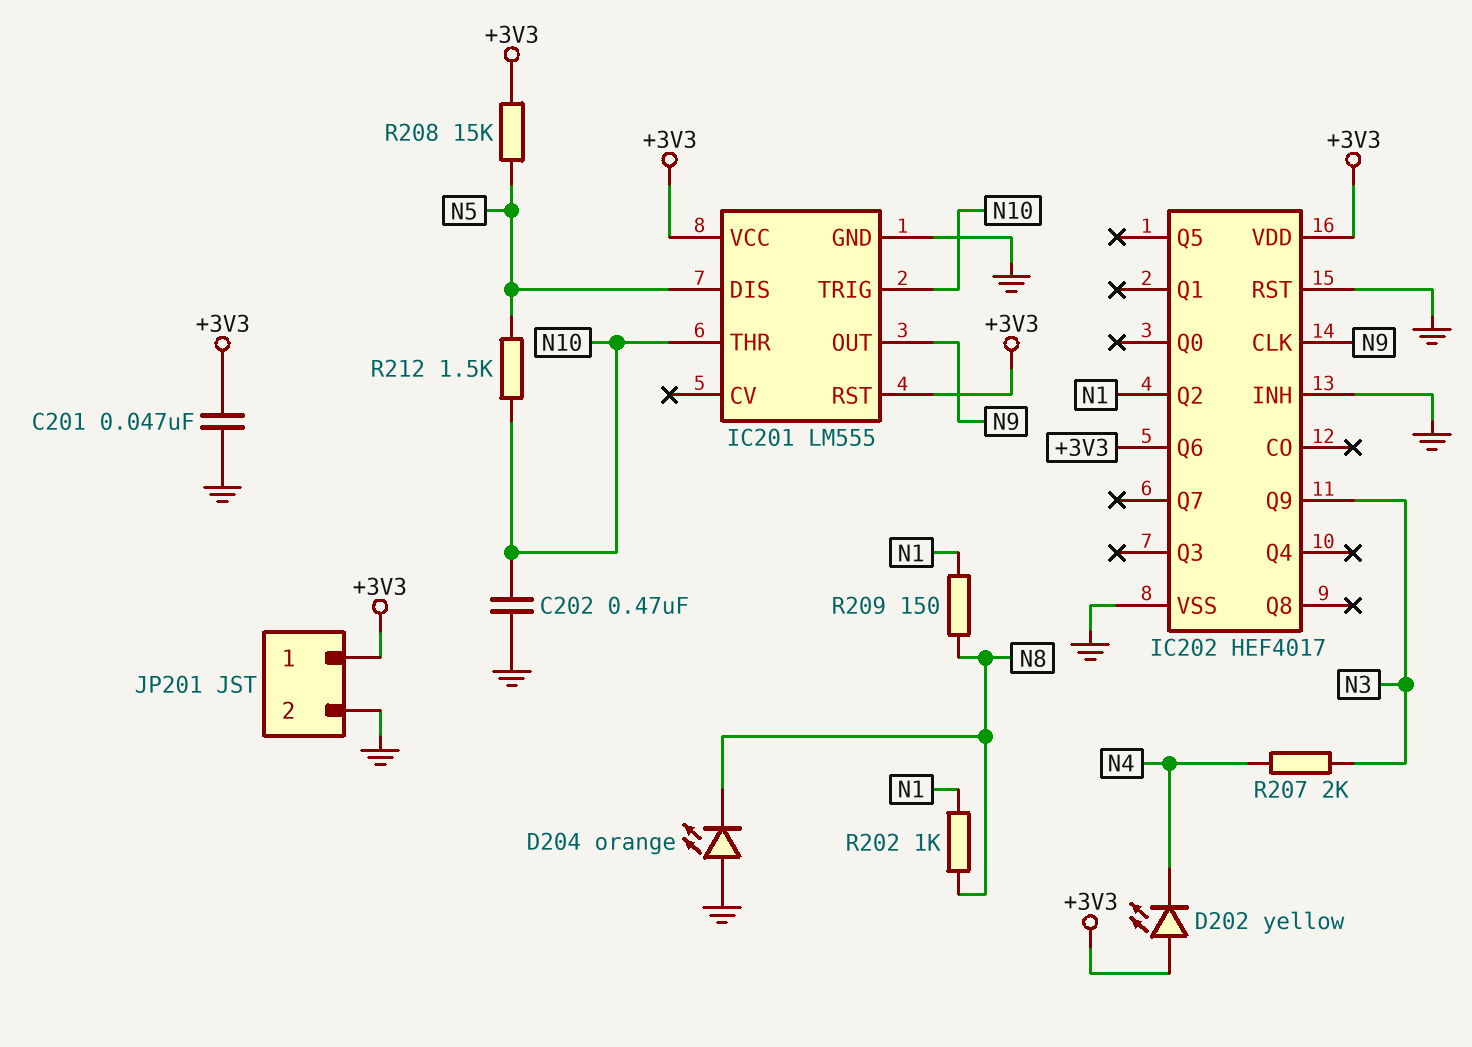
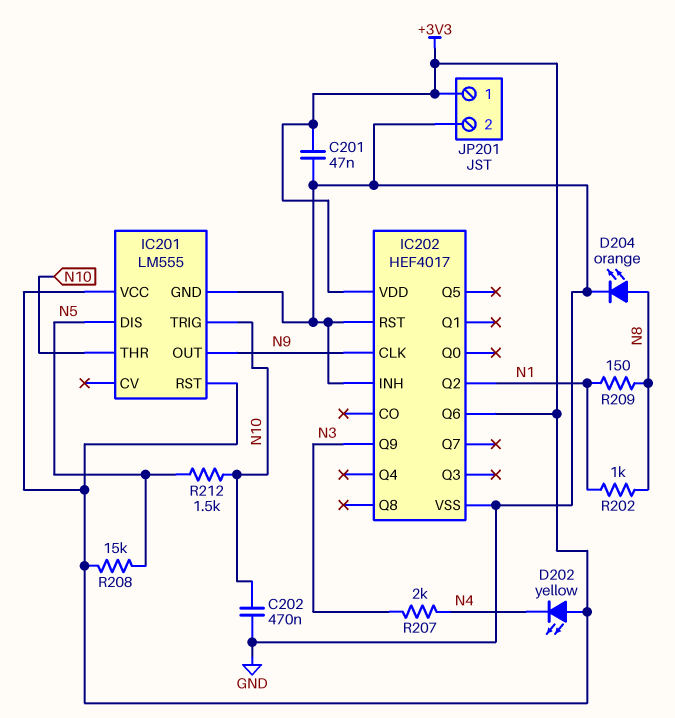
D204: LED orange (A GND, K N8) -> LED orange (A N8, K GND)

